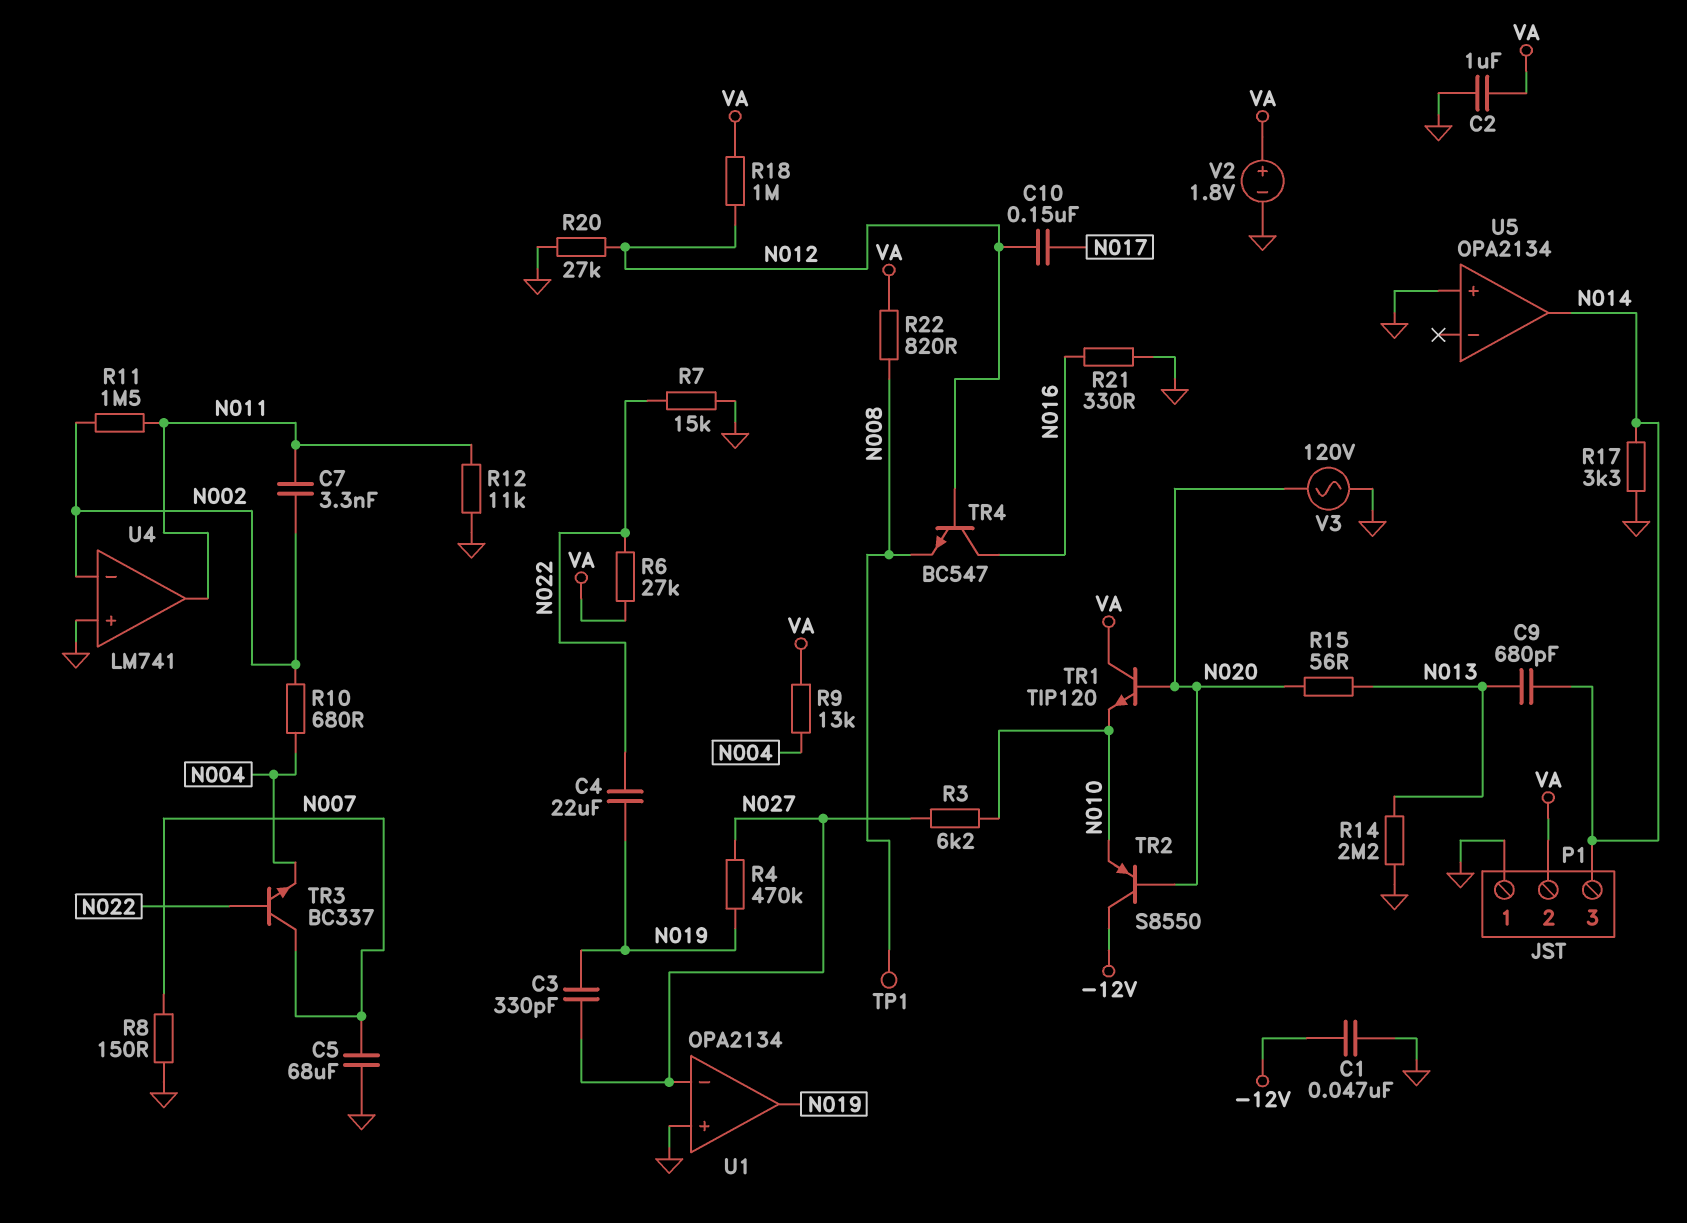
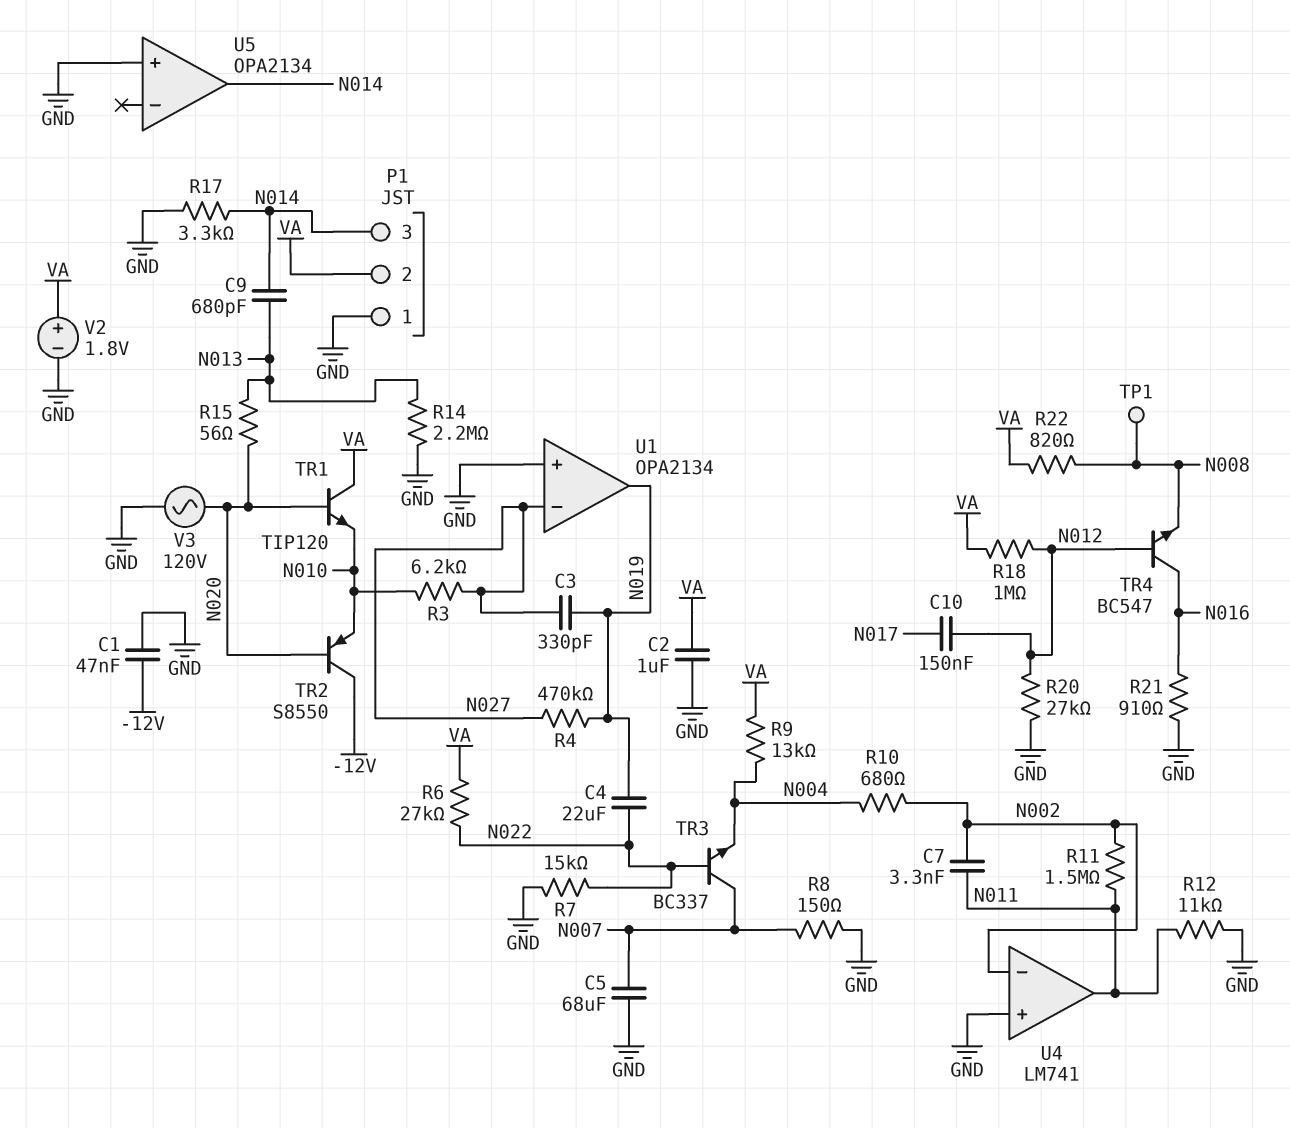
R21: 330 (GND, N016) -> 910 (GND, N016)

